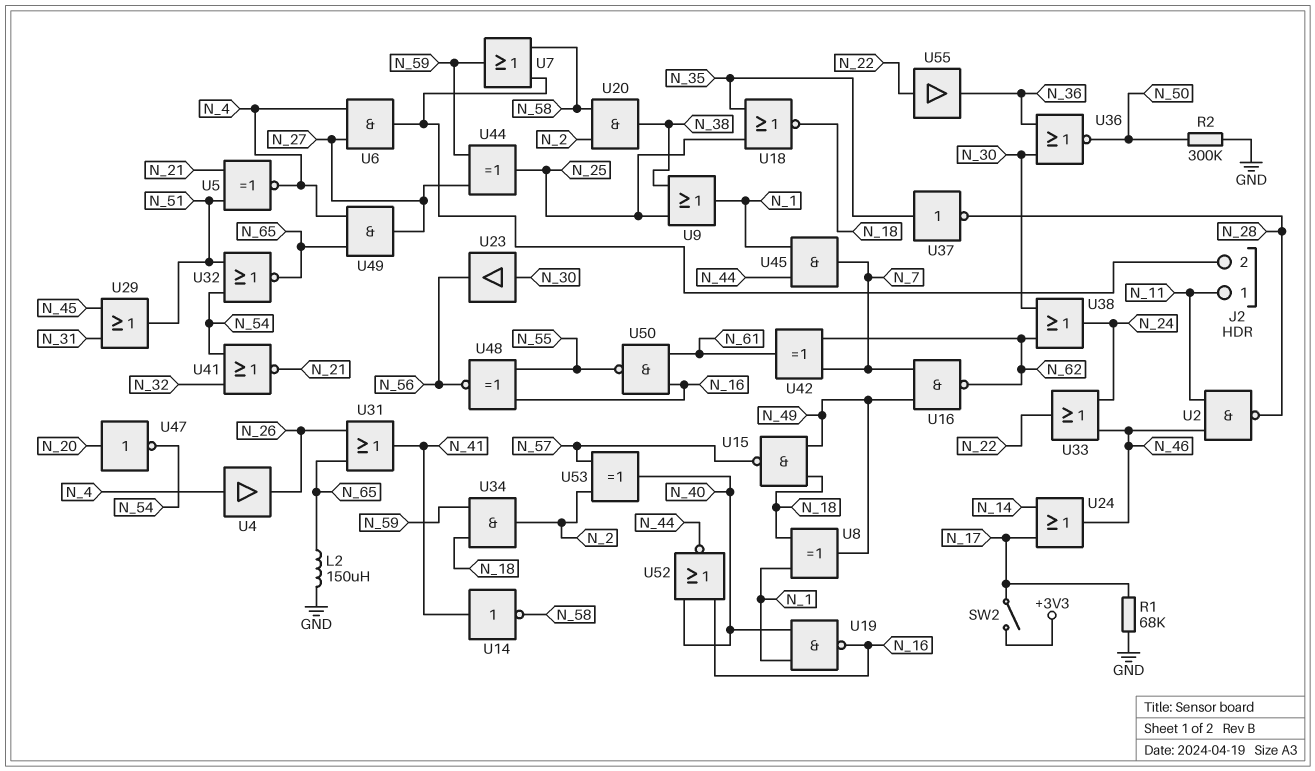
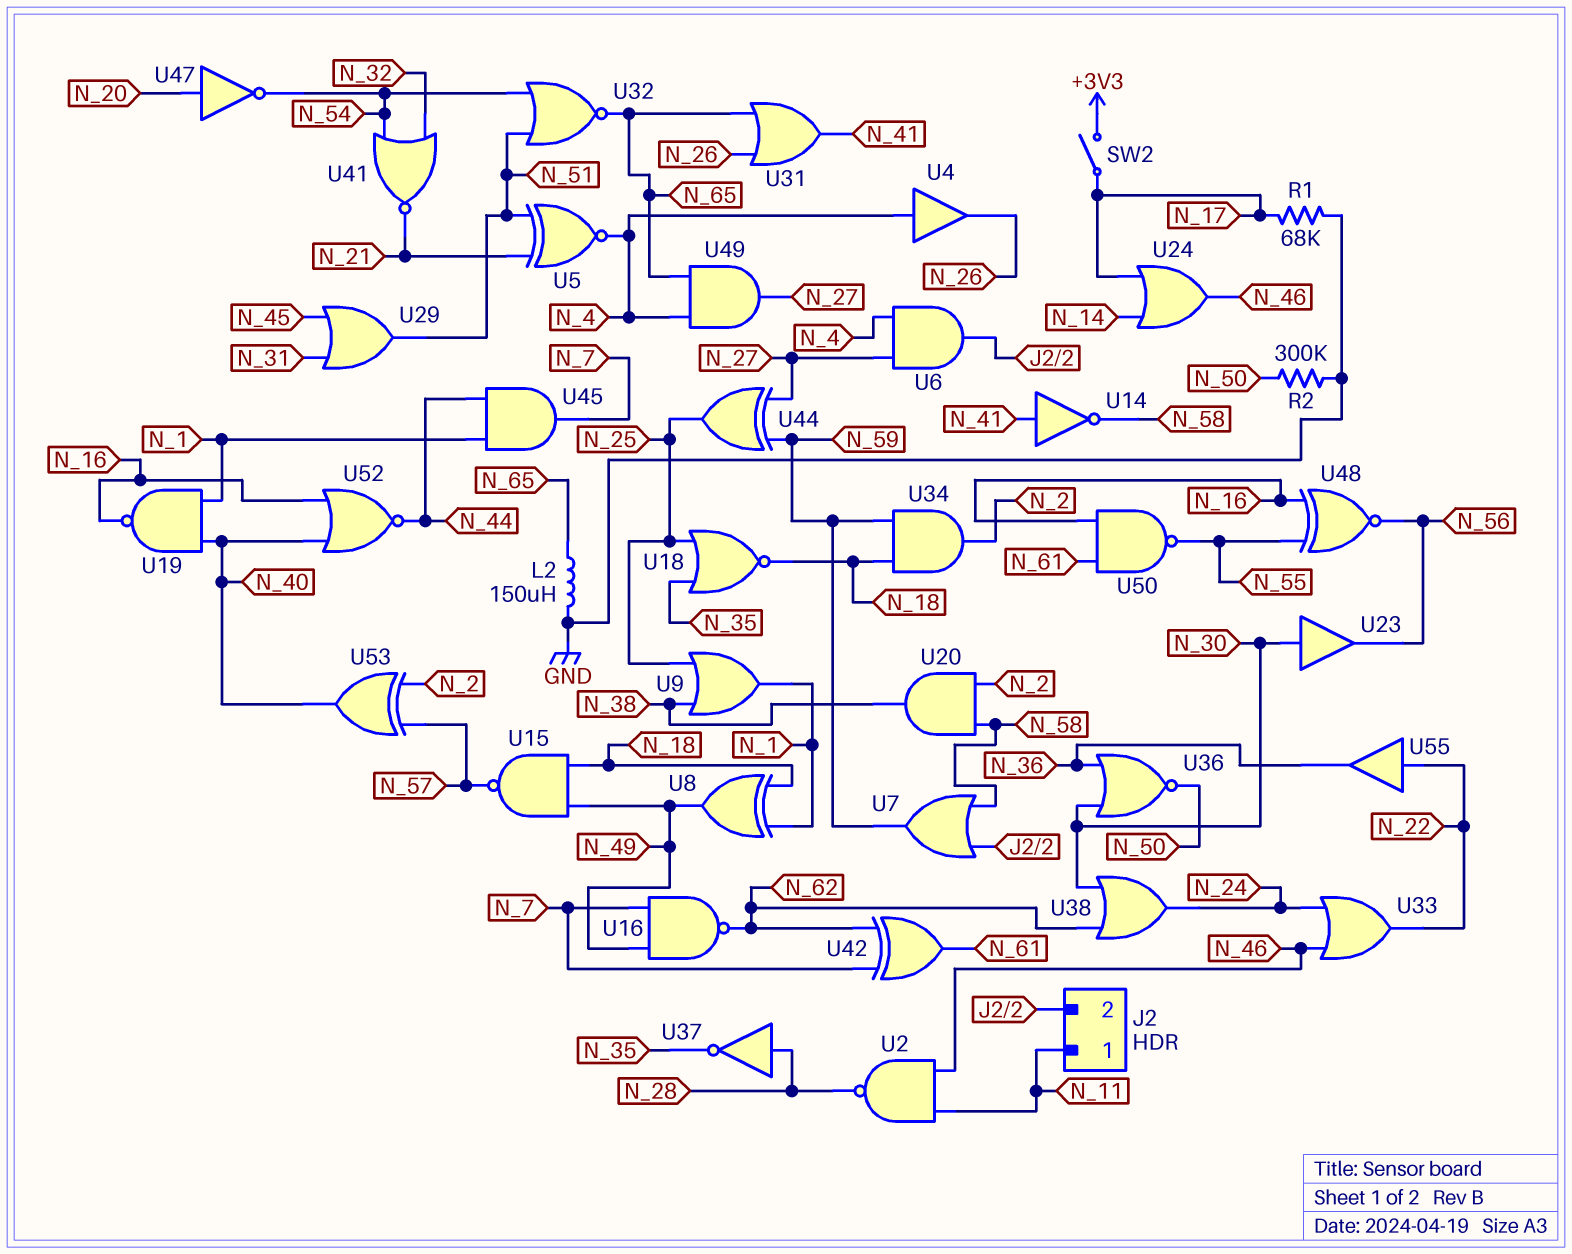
U37: NOT (in N_35, out N_28) -> NOT (in N_28, out N_35)

